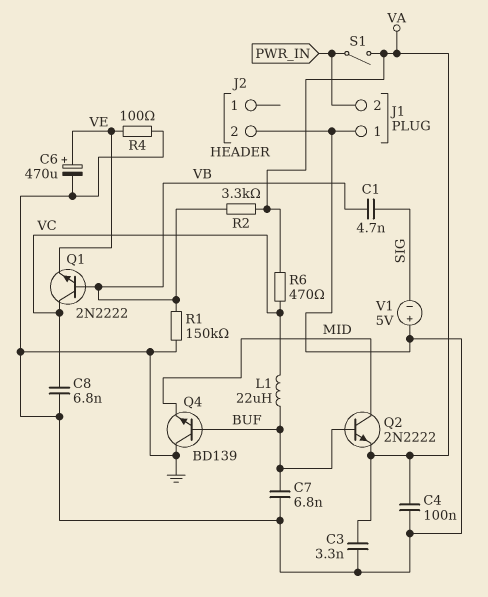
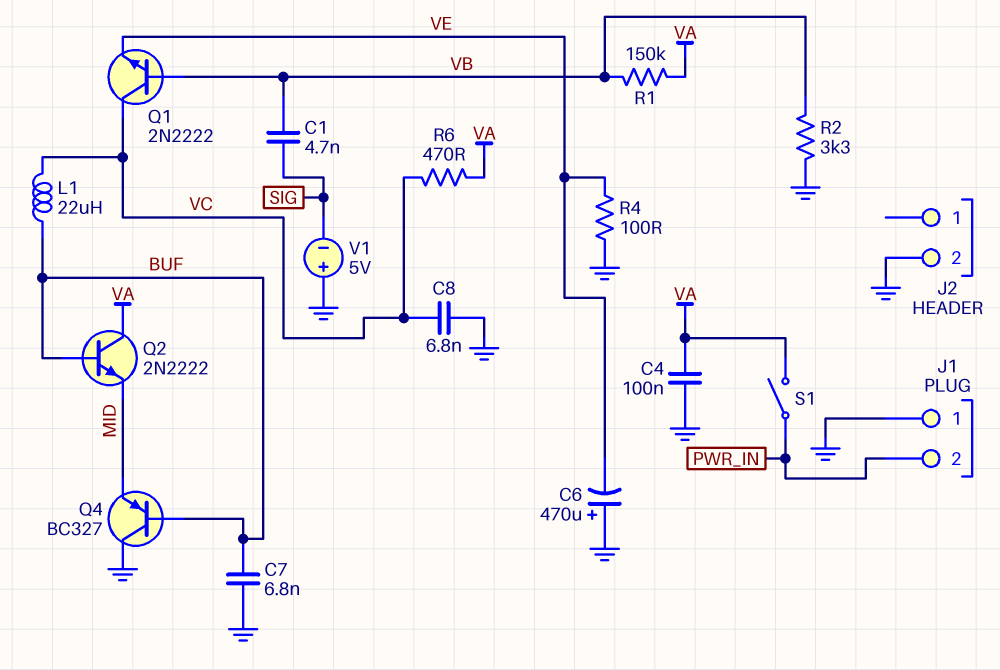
C3: 3.3nF (GND, VA) -> none
C6: 470uF (plus VE, minus GND) -> 470uF (plus GND, minus VE)
Q2: NPN 2N2222 (B BUF, C MID, E VA) -> NPN 2N2222 (B BUF, C VA, E MID)
Q4: NPN BD139 (B BUF, C GND, E MID) -> PNP BC327 (B BUF, C GND, E MID)
R1: 150k (GND, VB) -> 150k (VA, VB)
R2: 3.3k (VA, VB) -> 3.3k (GND, VB)

